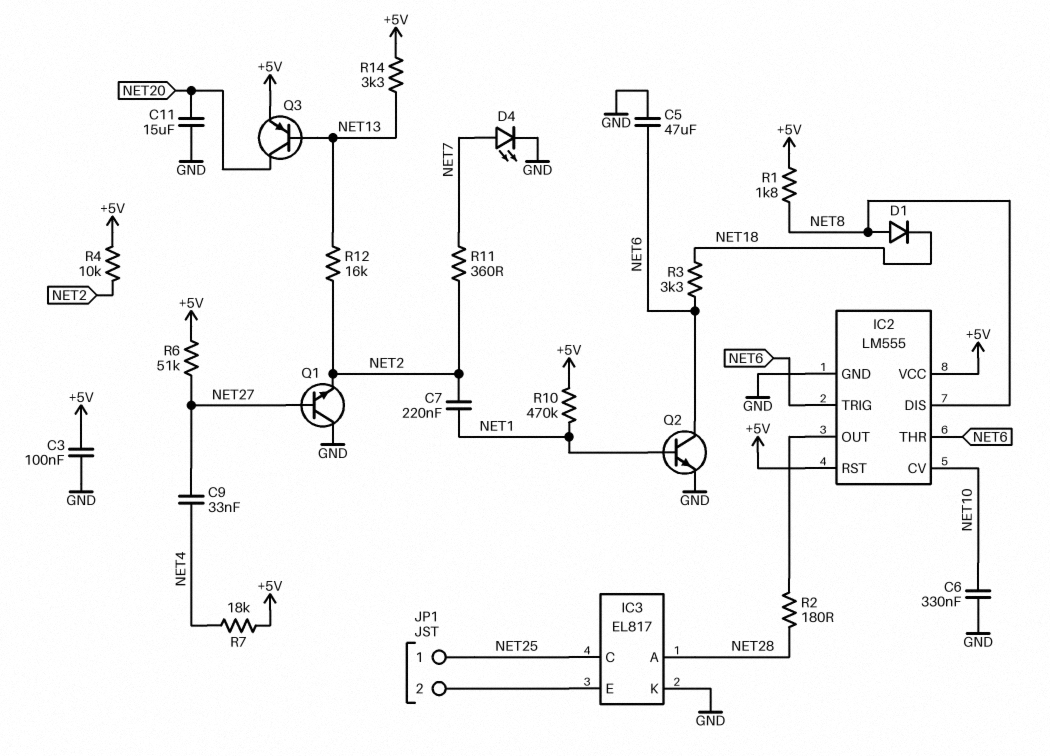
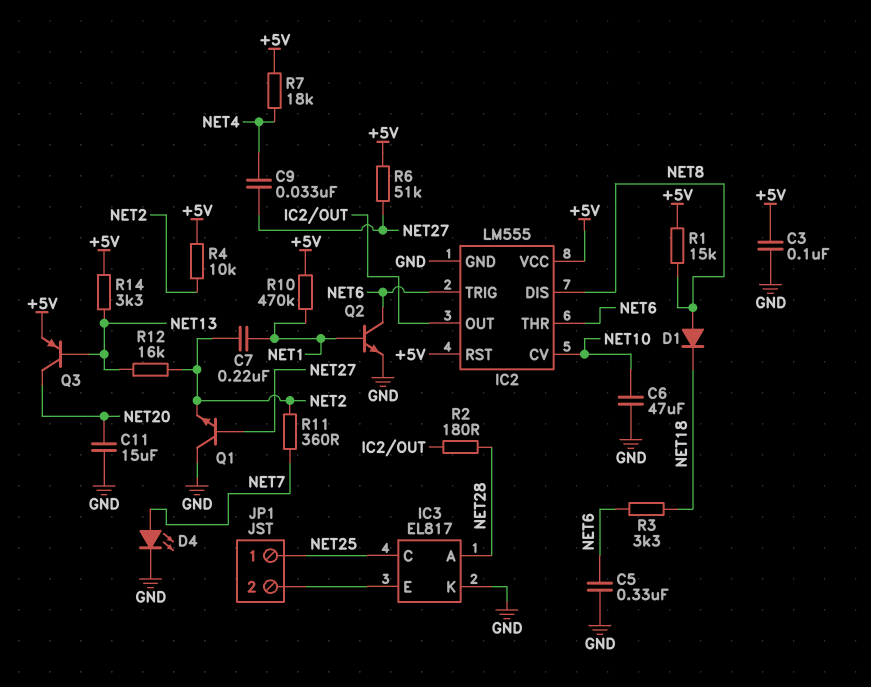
C5: 47uF (GND, NET6) -> 330nF (GND, NET6)
C6: 330nF (GND, NET10) -> 47uF (GND, NET10)
R1: 1.8k (+5V, NET8) -> 15k (+5V, NET8)

